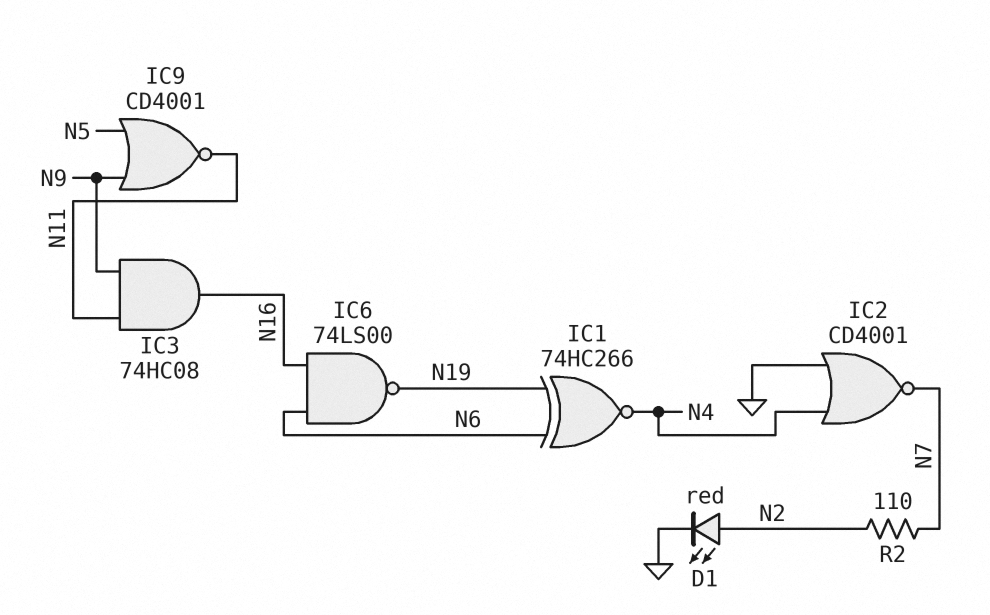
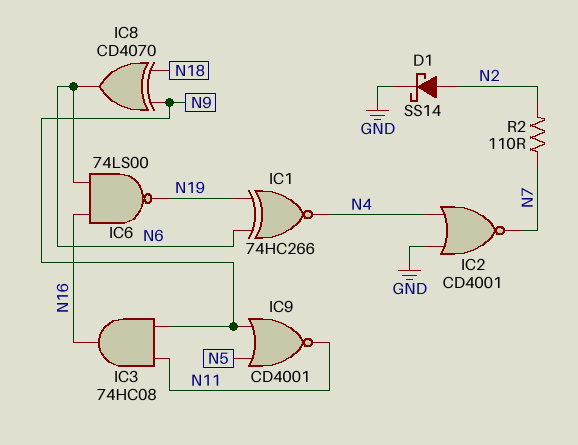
D1: LED red (A N2, K GND) -> schottky SS14 (A N2, K GND)
IC8: none -> XOR CD4070 (in N9, in N18, out N6)

